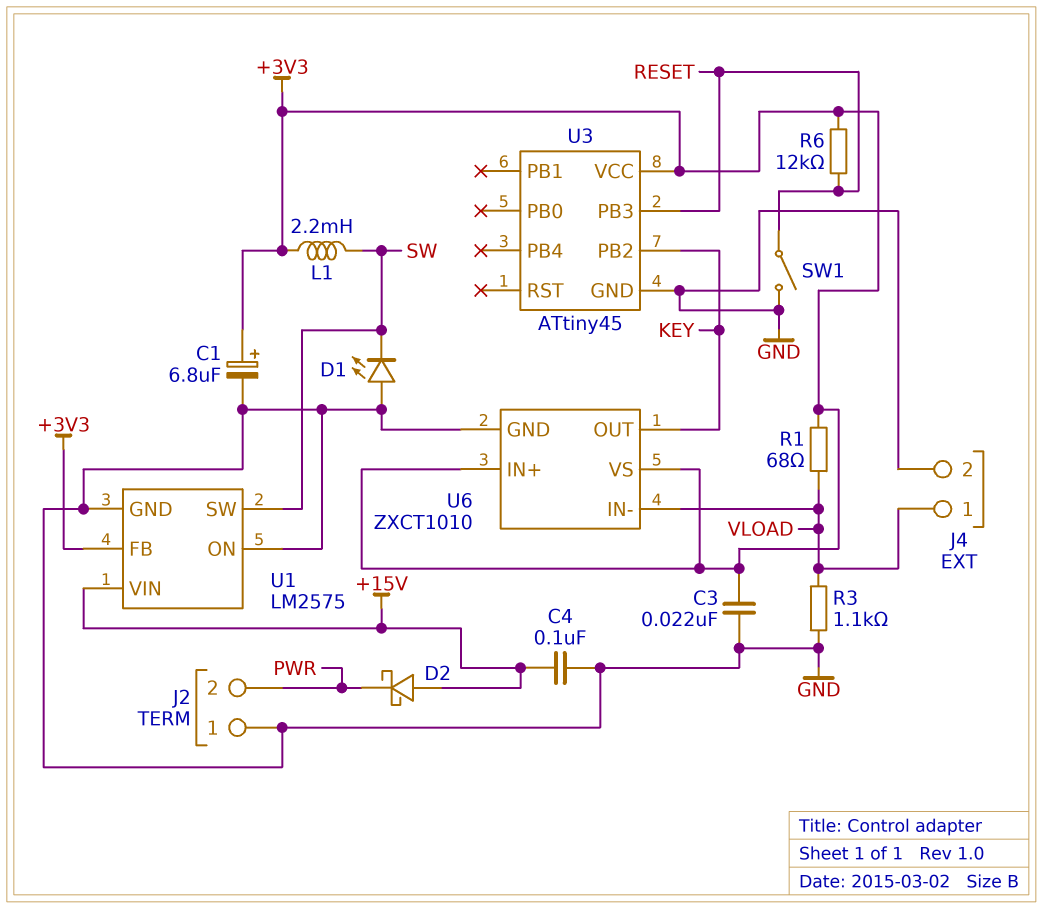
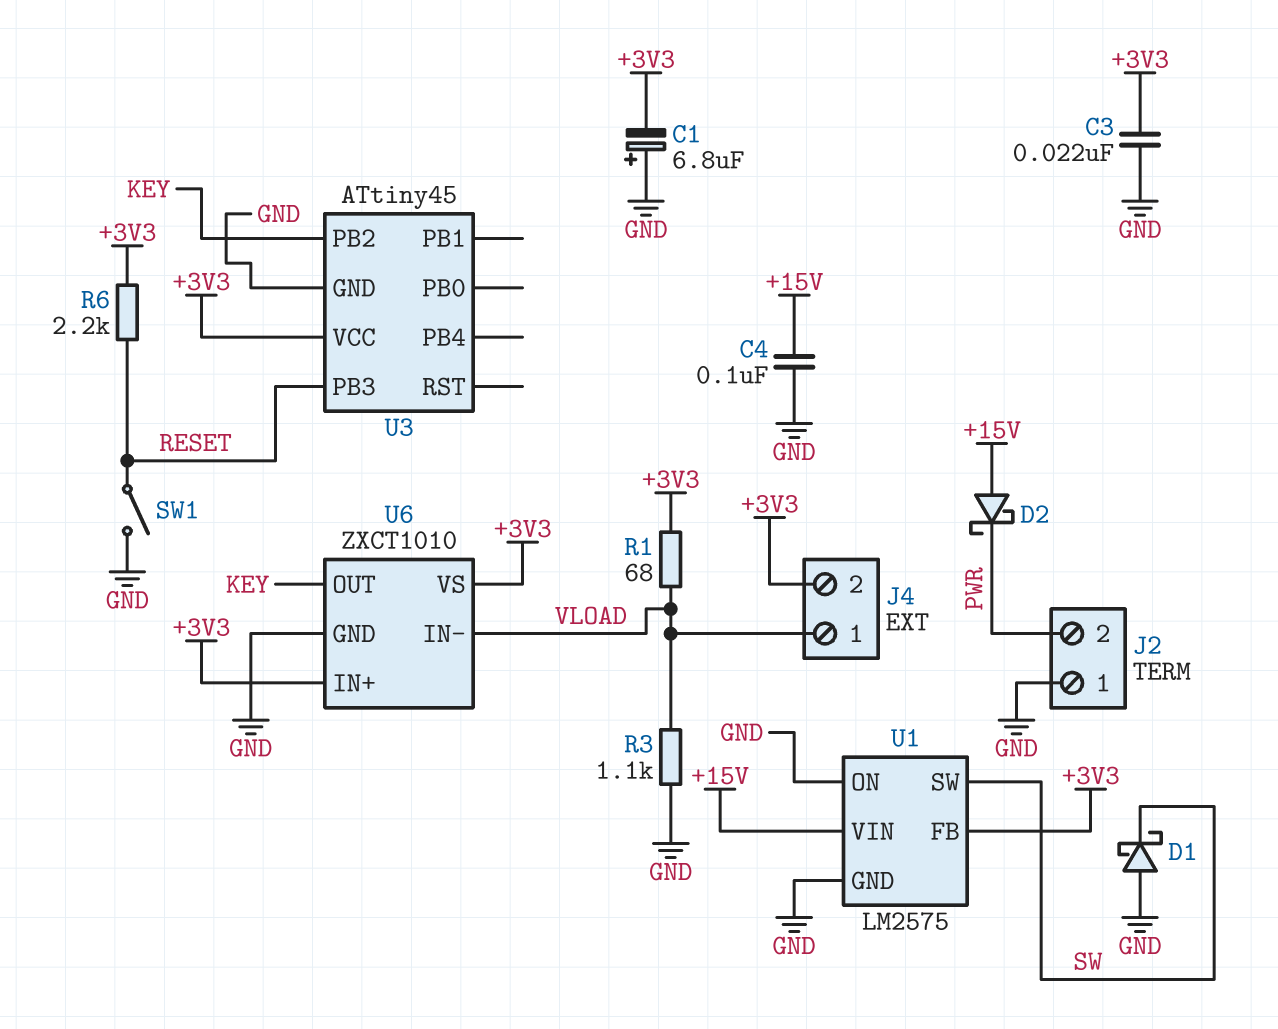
C1: 6.8uF (plus +3V3, minus GND) -> 6.8uF (plus GND, minus +3V3)
D1: LED (A GND, K SW) -> schottky (A GND, K SW)
J4 pin 2: GND -> +3V3
L1: 2.2mH (+3V3, SW) -> none
R6: 12k (+3V3, RESET) -> 2.2k (+3V3, RESET)

